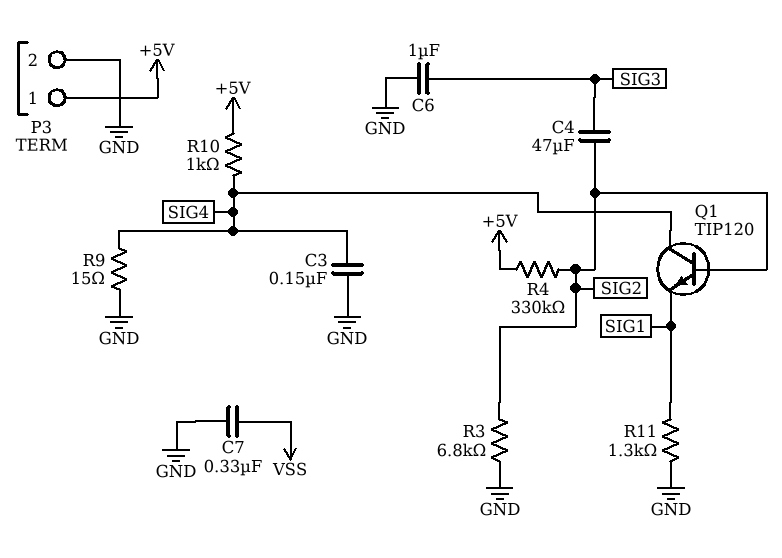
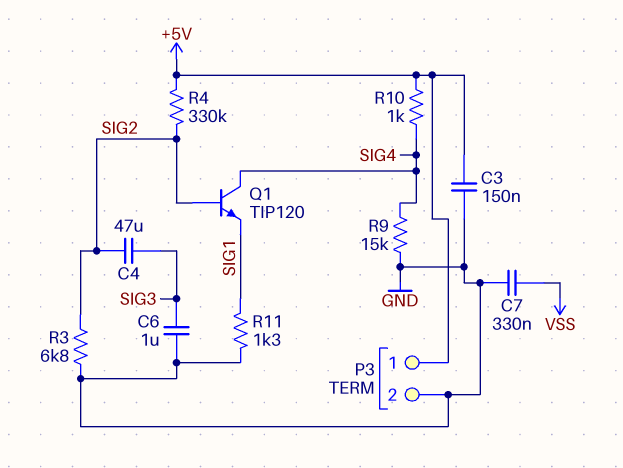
C3: 150nF (GND, SIG4) -> 150nF (+5V, GND)
R9: 15 (GND, SIG4) -> 15k (GND, SIG4)

